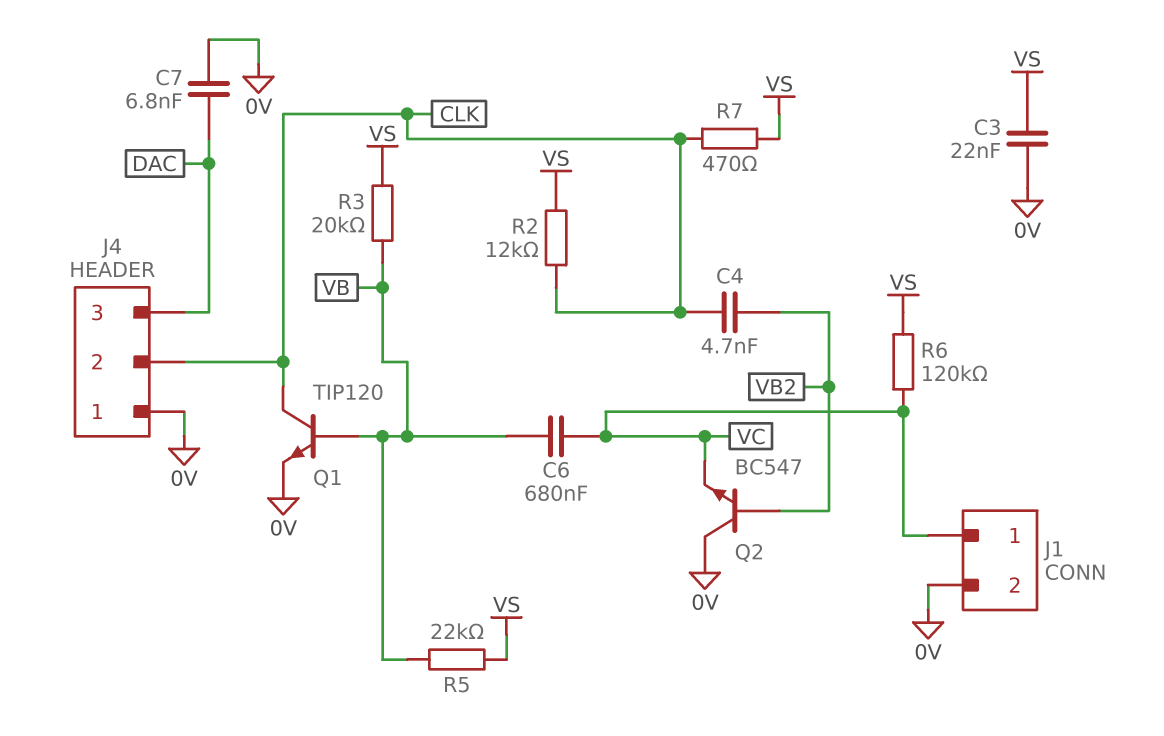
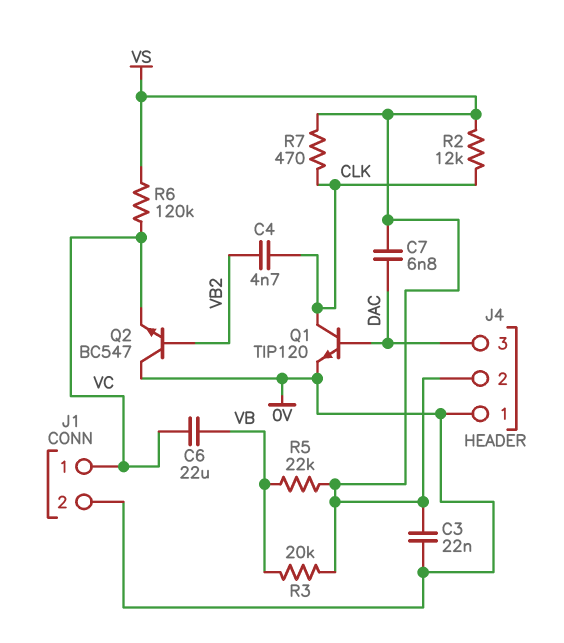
C6: 680nF (VB, VC) -> 22uF (VB, VC)
C7: 6.8nF (0V, DAC) -> 6.8nF (DAC, VS)
J4 pin 2: CLK -> VS
Q1: NPN TIP120 (B VB, C CLK, E 0V) -> NPN TIP120 (B DAC, C CLK, E 0V)

